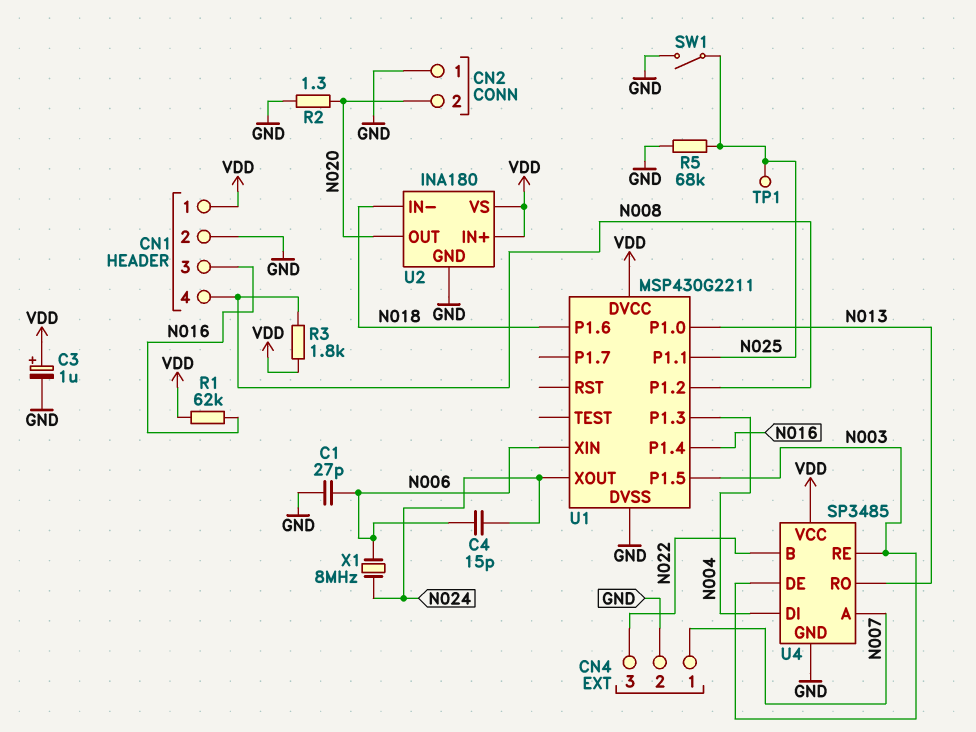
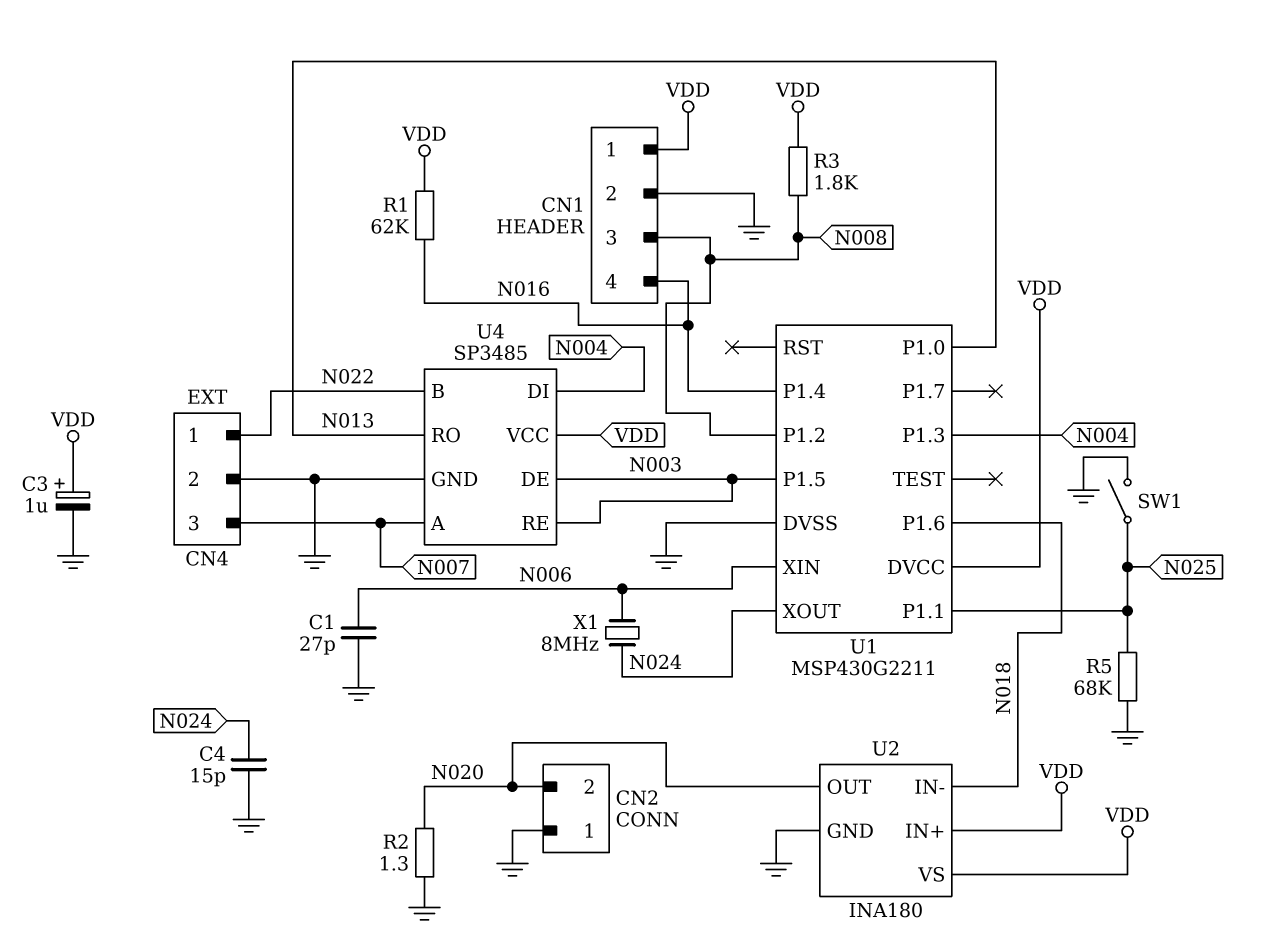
C4: 15pF (N006, N024) -> 15pF (GND, N024)
CN1 pin 3: N016 -> N008
CN1 pin 4: N008 -> N016
CN4 pin 1: N007 -> N022
CN4 pin 3: N022 -> N007
TP1: test point (N025) -> none

